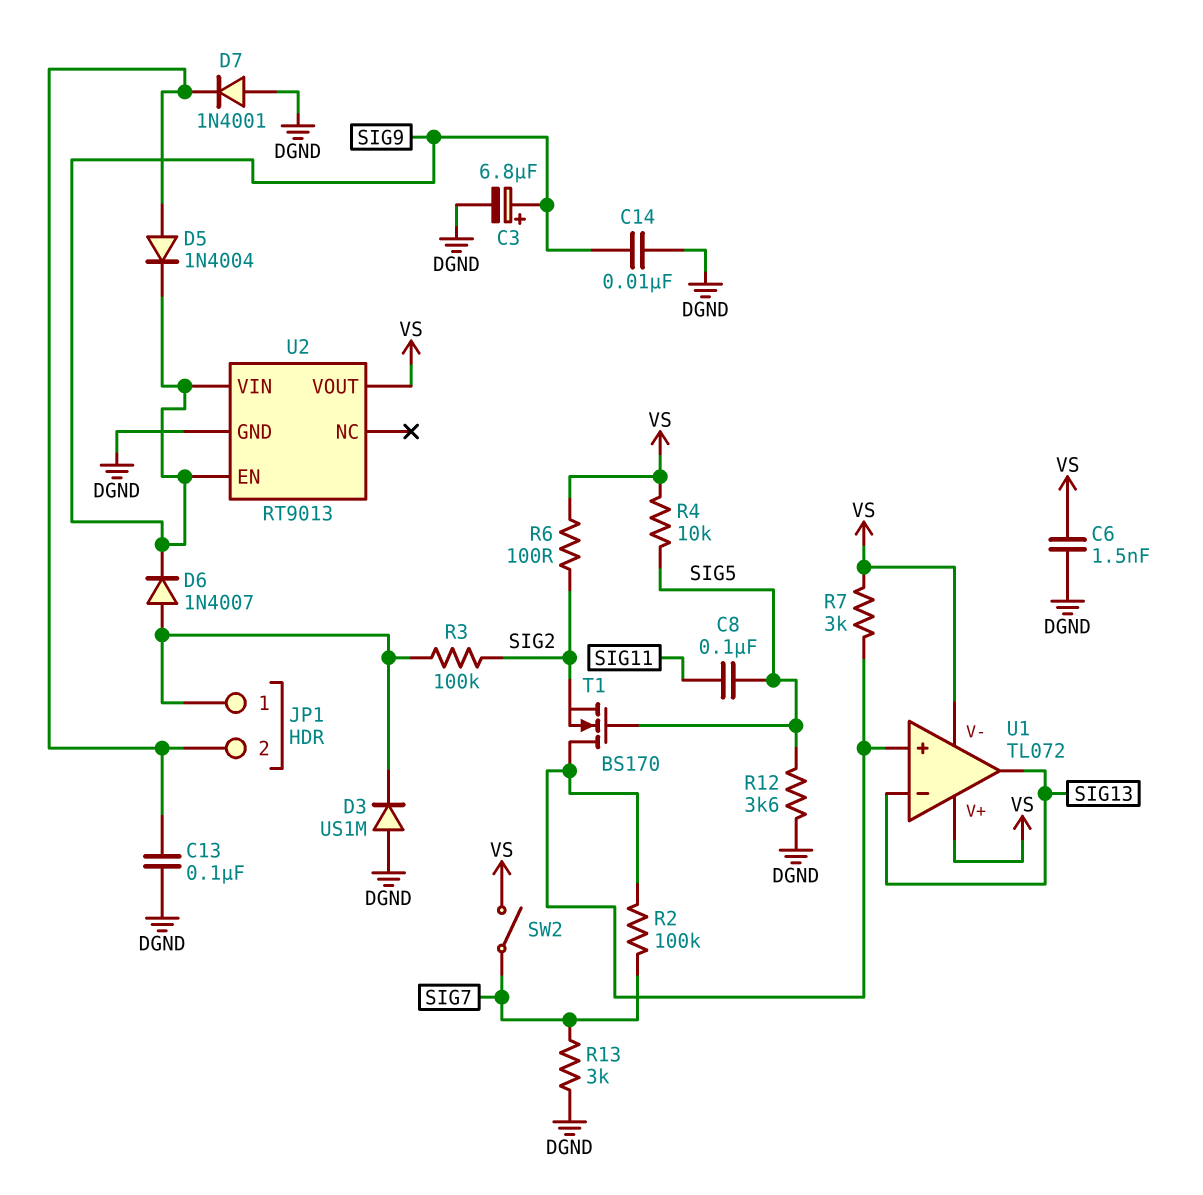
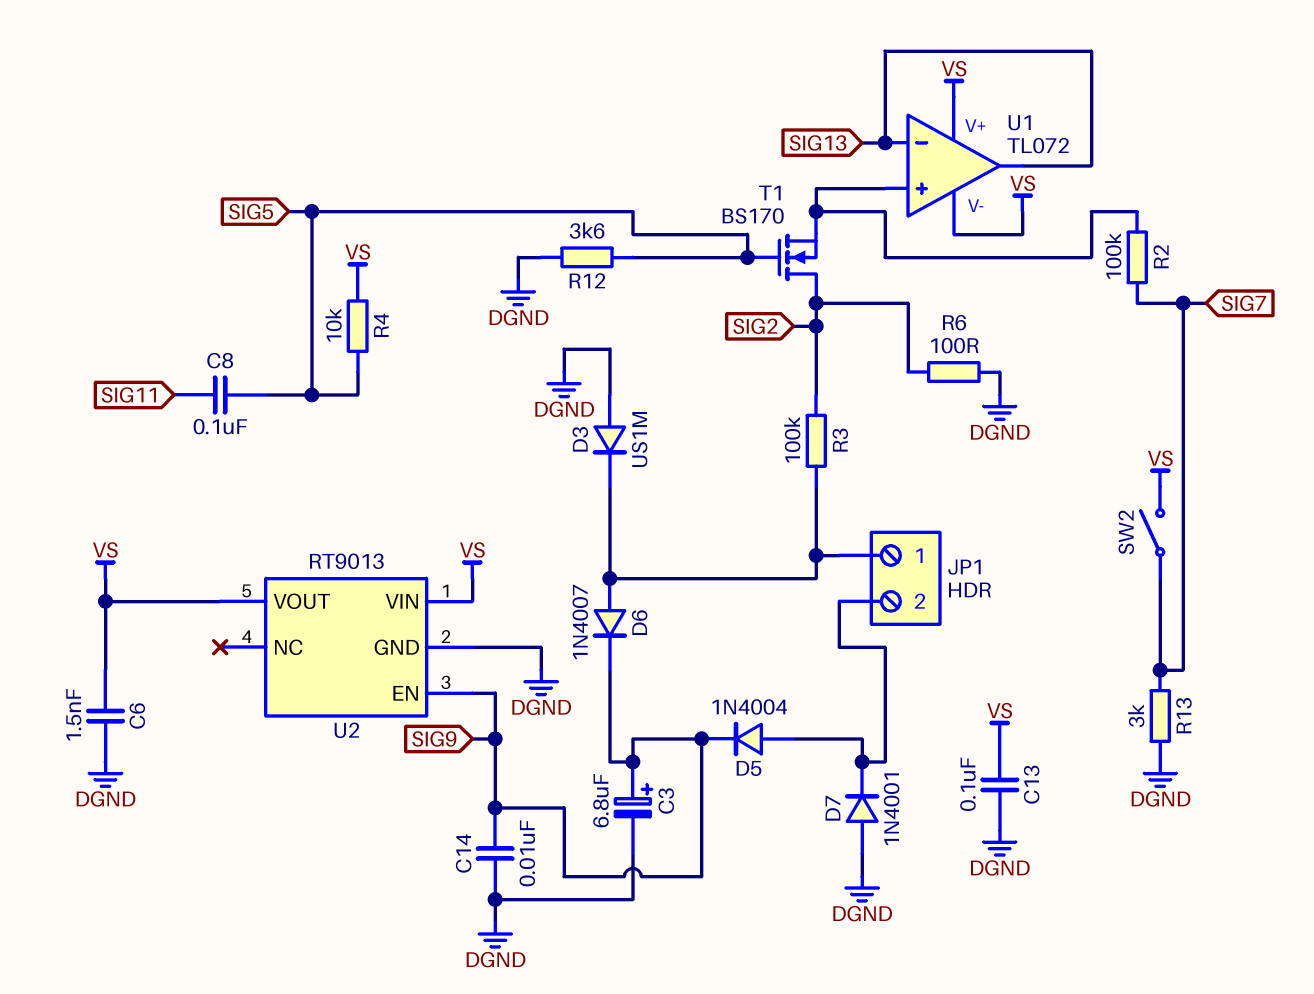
C13: 100nF (DGND, JP1/2) -> 100nF (DGND, VS)
R6: 100 (SIG2, VS) -> 100 (DGND, SIG2)
R7: 3k (U1/in+, VS) -> none
T1: NMOS BS170 (G SIG5, D U1/in+, S SIG2) -> NMOS BS170 (G SIG5, D SIG2, S U1/in+)
U2 pin VIN: SIG9 -> VS

